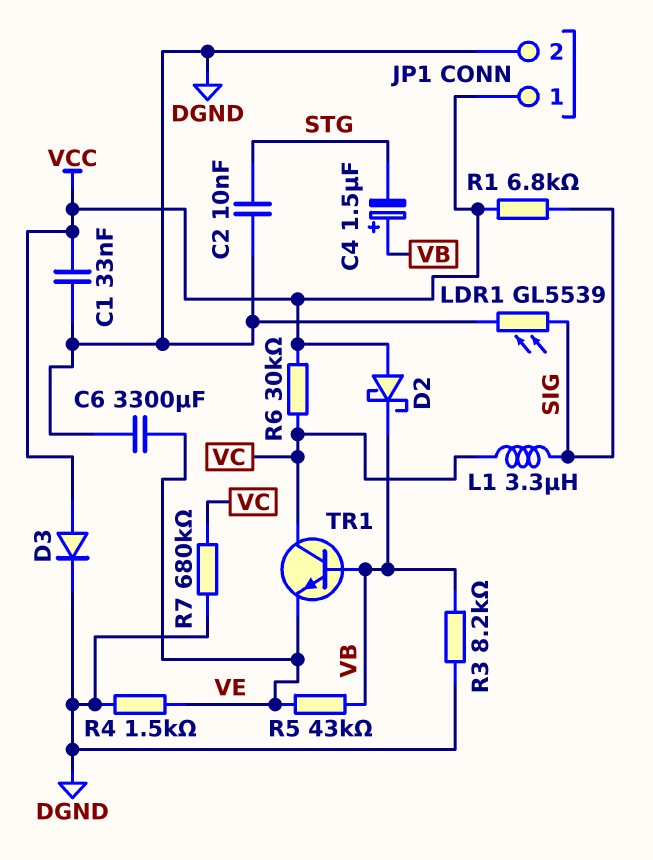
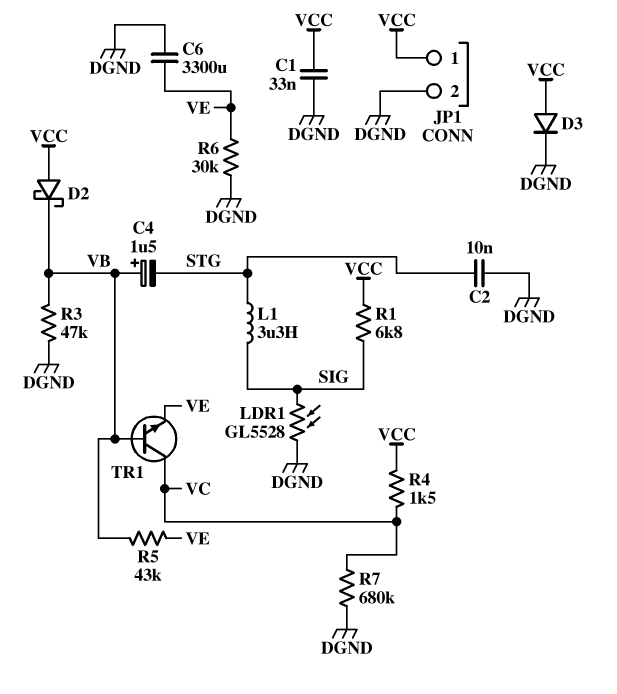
L1: 3.3uH (SIG, VC) -> 3.3uH (SIG, STG)
LDR1: GL5539 (DGND, SIG) -> GL5528 (DGND, SIG)
R3: 8.2k (DGND, VB) -> 47k (DGND, VB)
R4: 1.5k (DGND, VE) -> 1.5k (VC, VCC)
R6: 30k (VC, VCC) -> 30k (DGND, VE)

